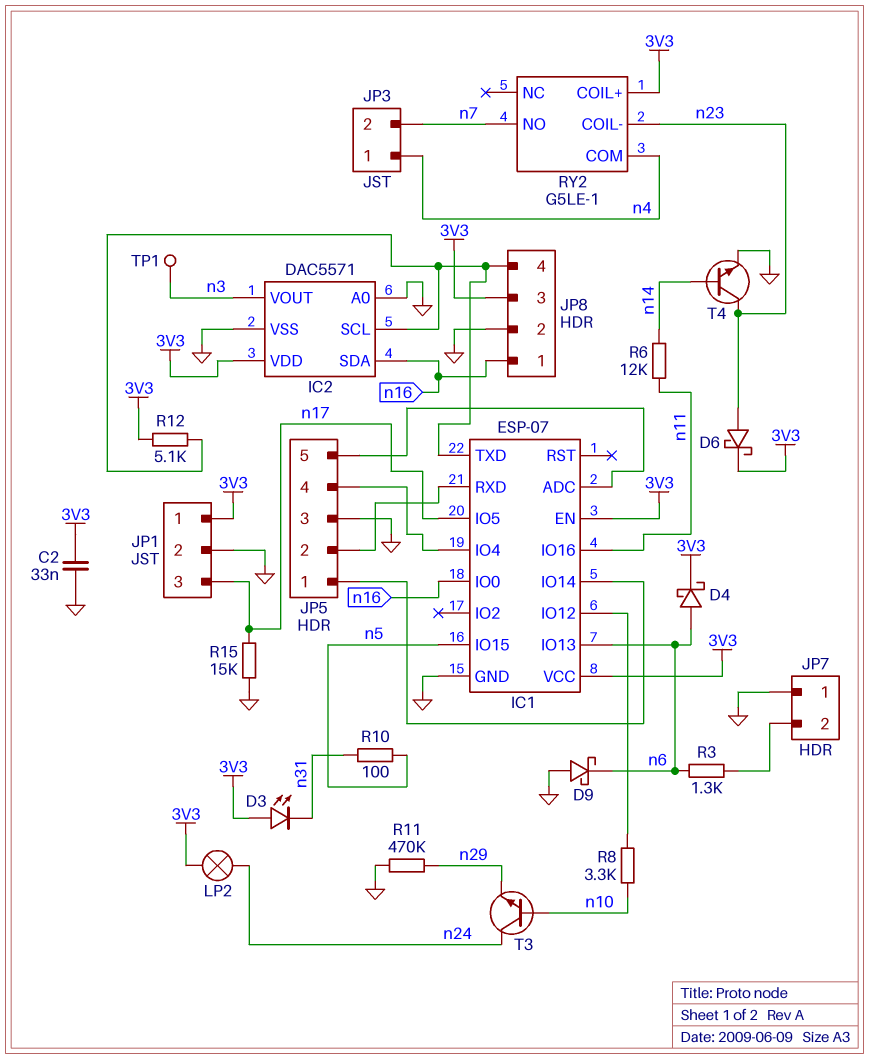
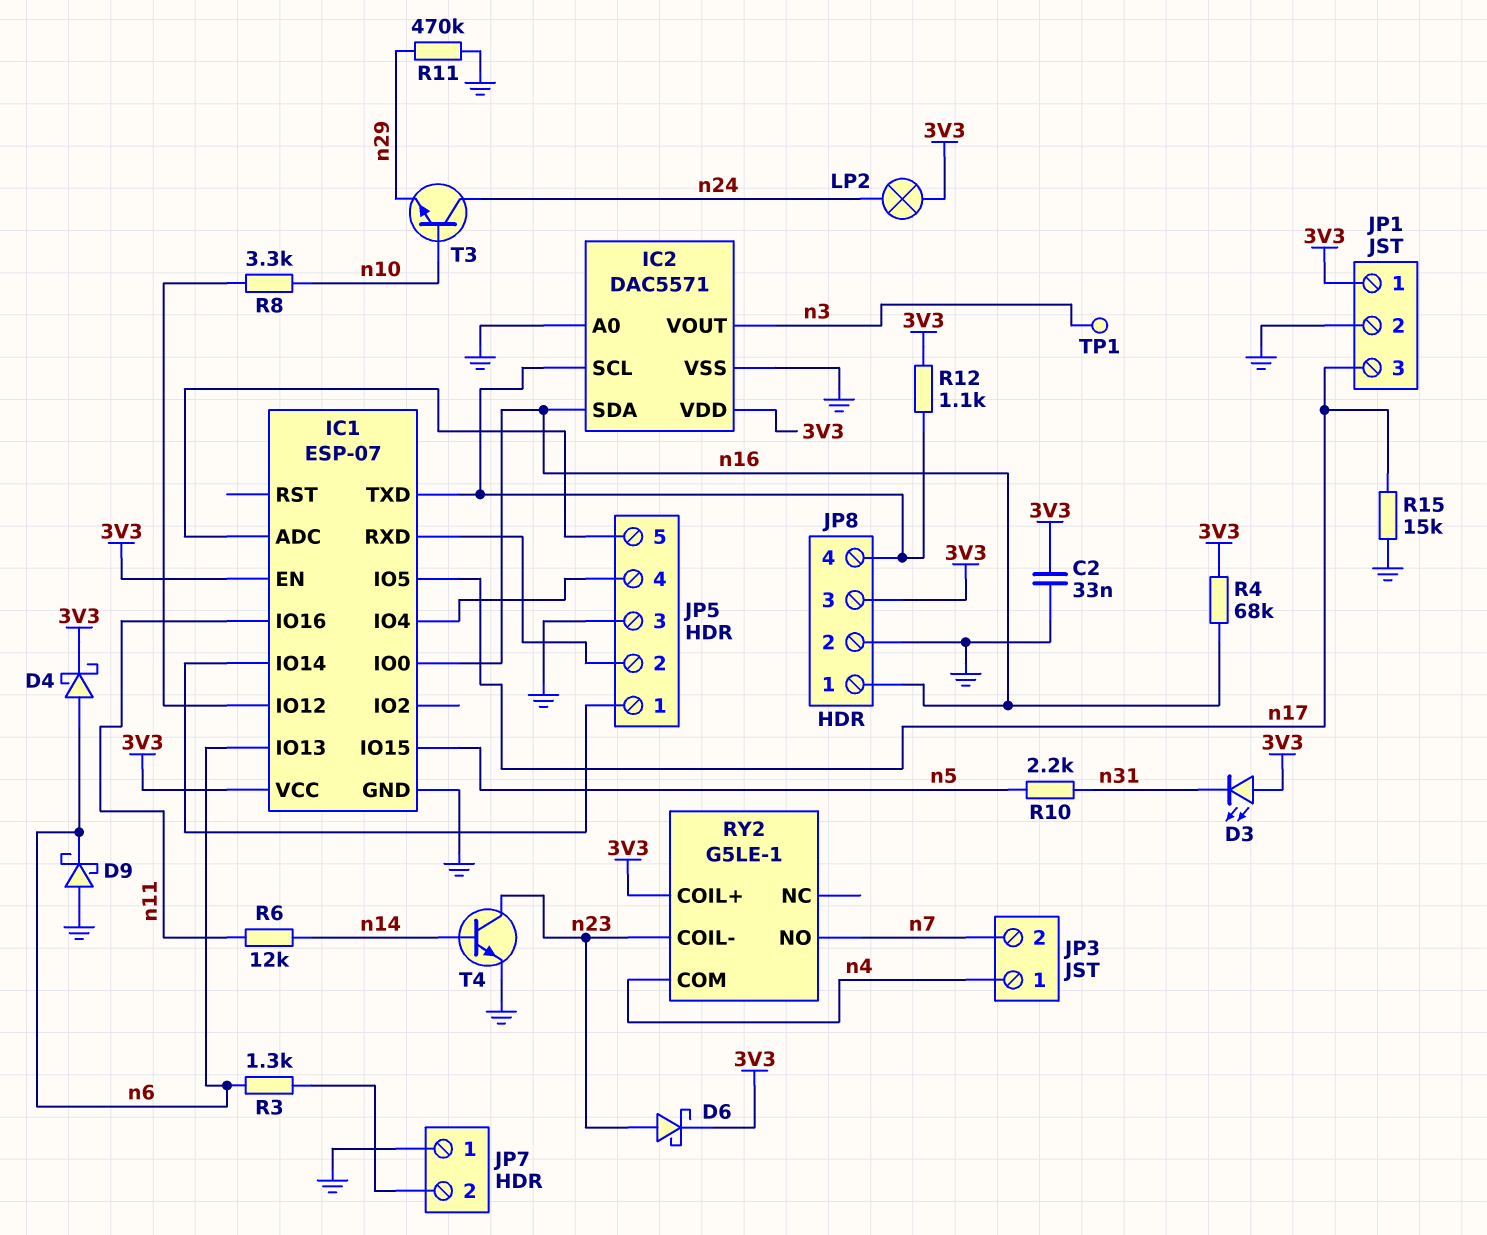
R4: none -> 68k (3V3, n16)
R10: 100 (n5, n31) -> 2.2k (n5, n31)
R12: 5.1k (3V3, IC1/TXD) -> 1.1k (3V3, IC1/TXD)

